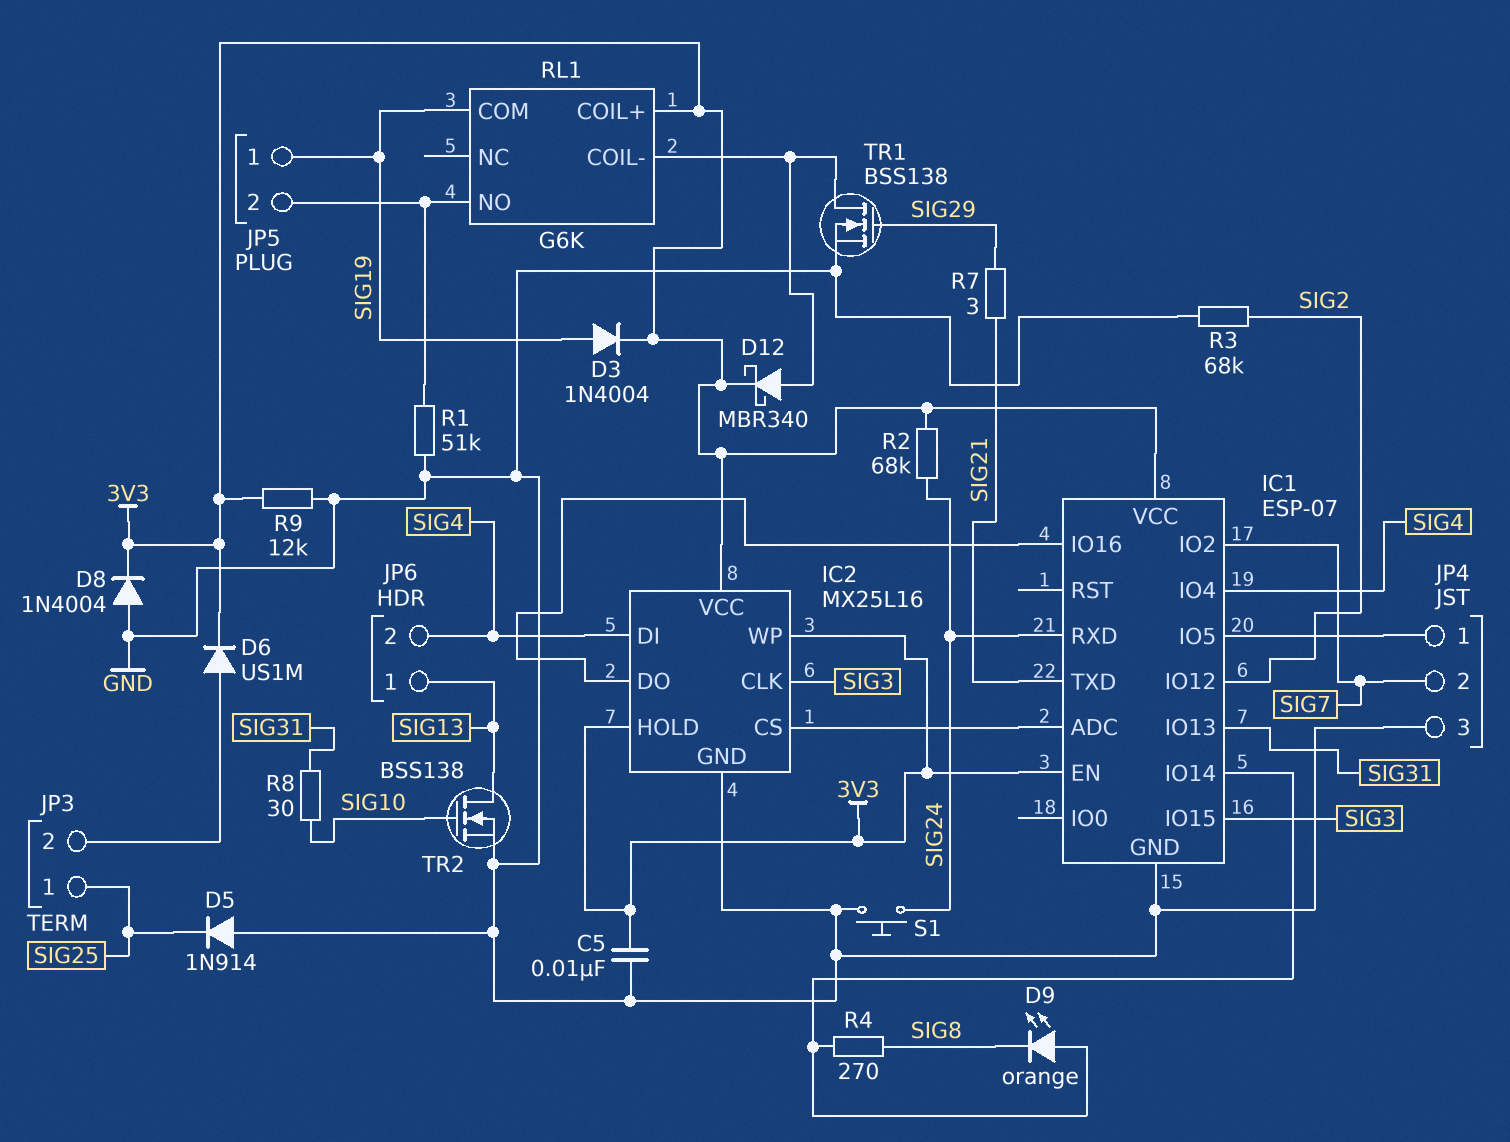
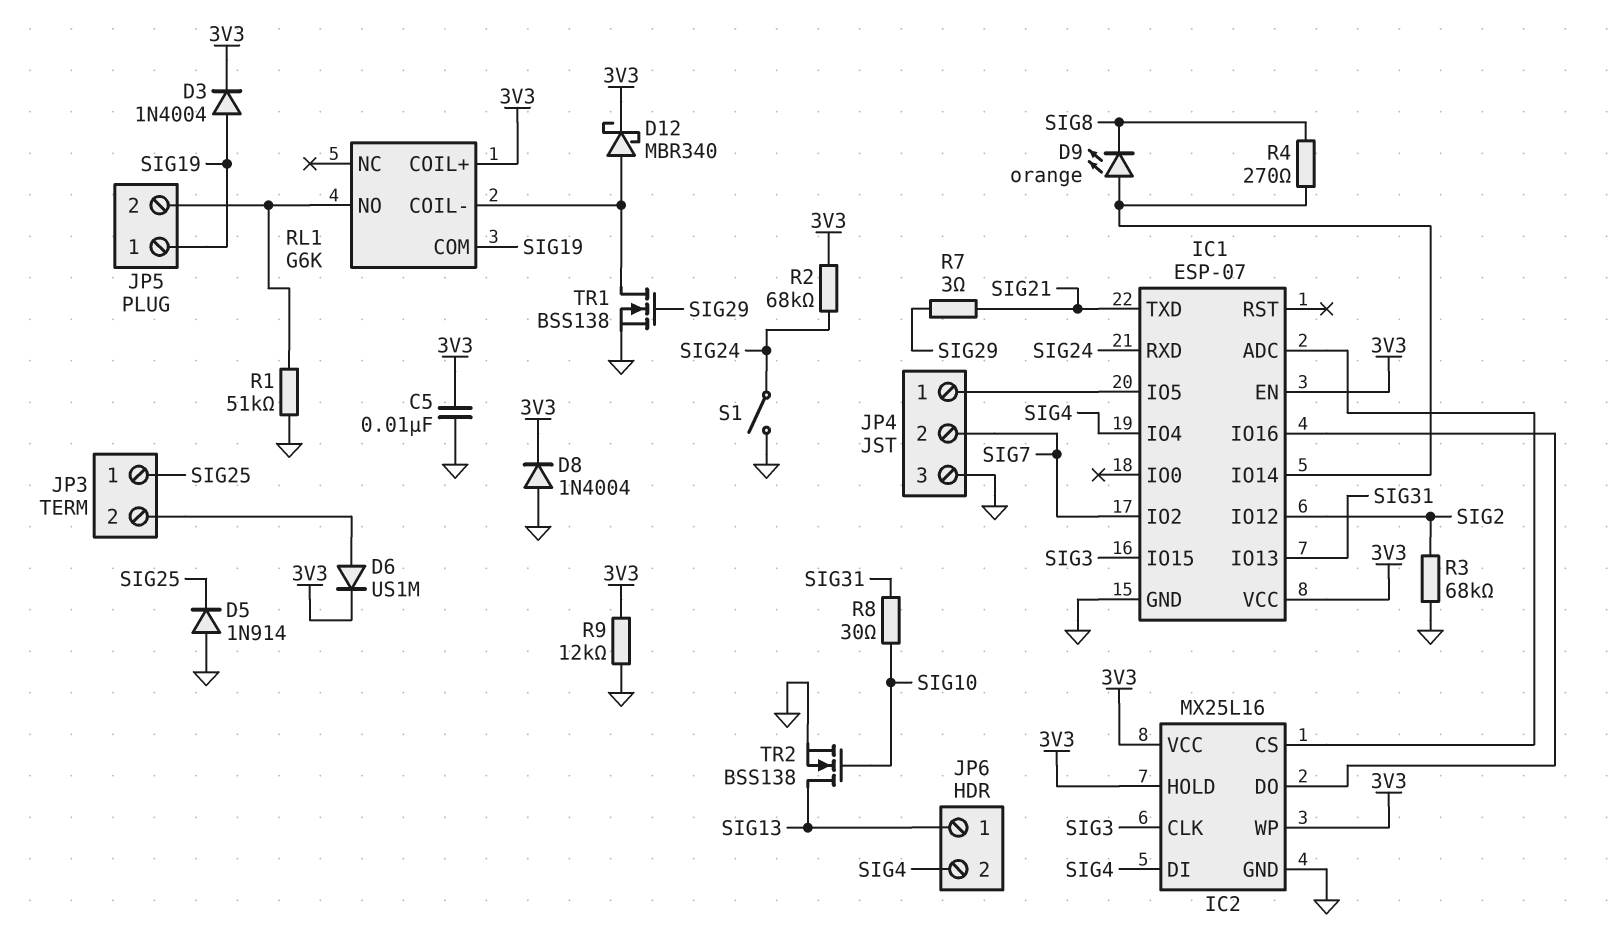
S1: button (GND, SIG24) -> switch (GND, SIG24)

